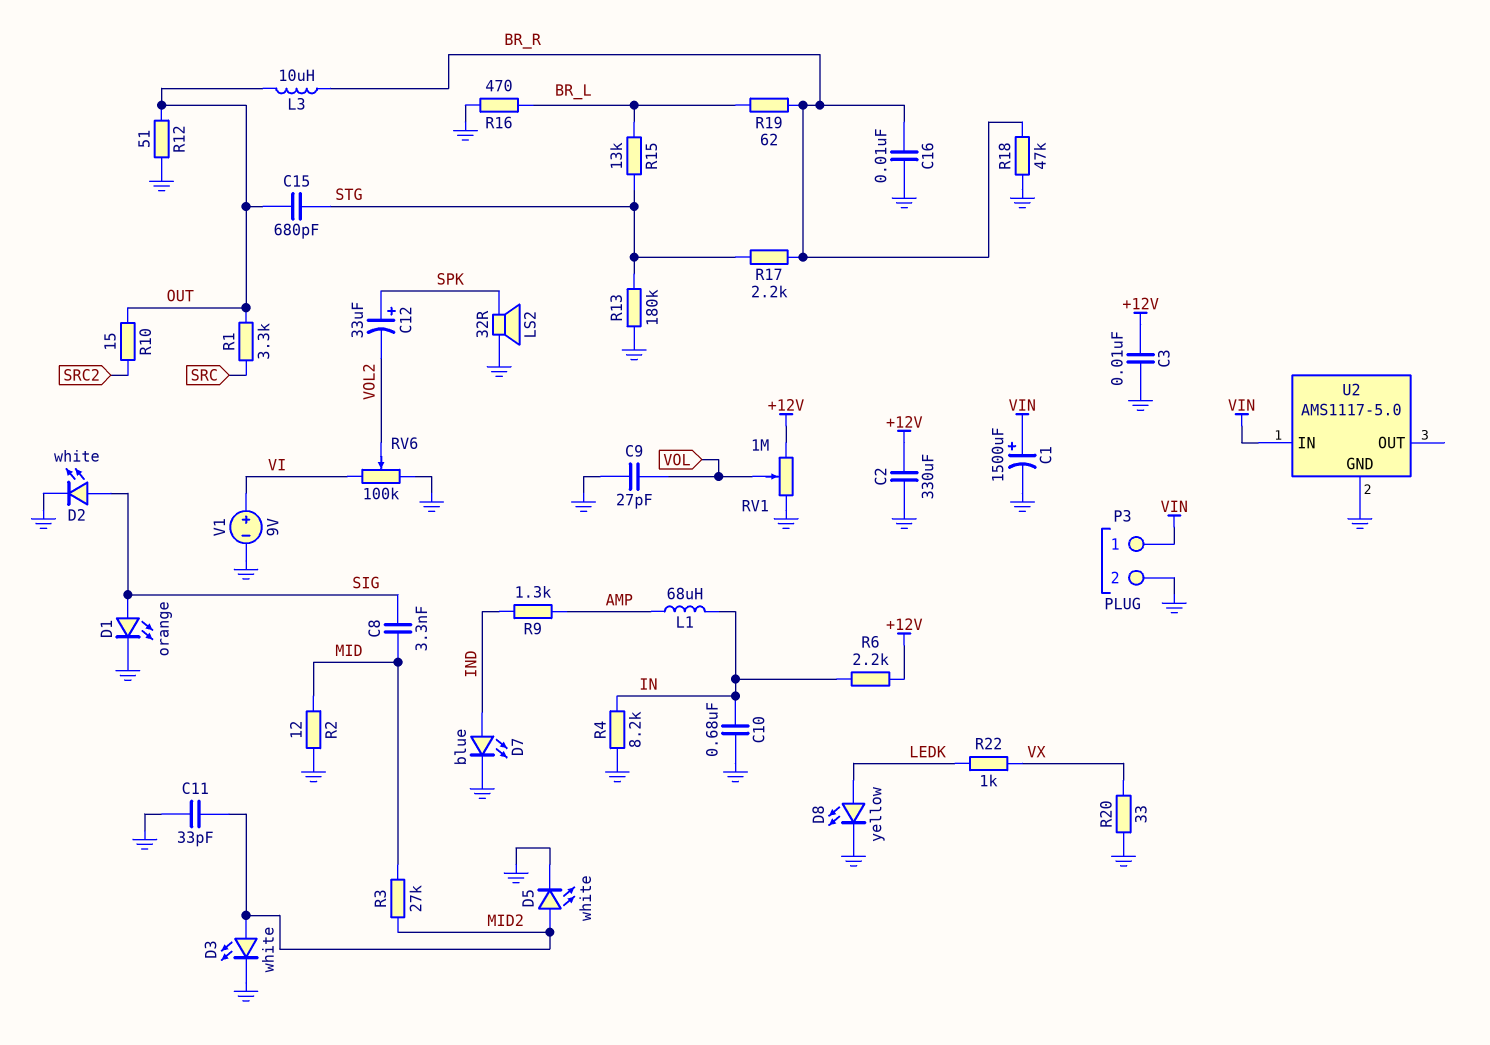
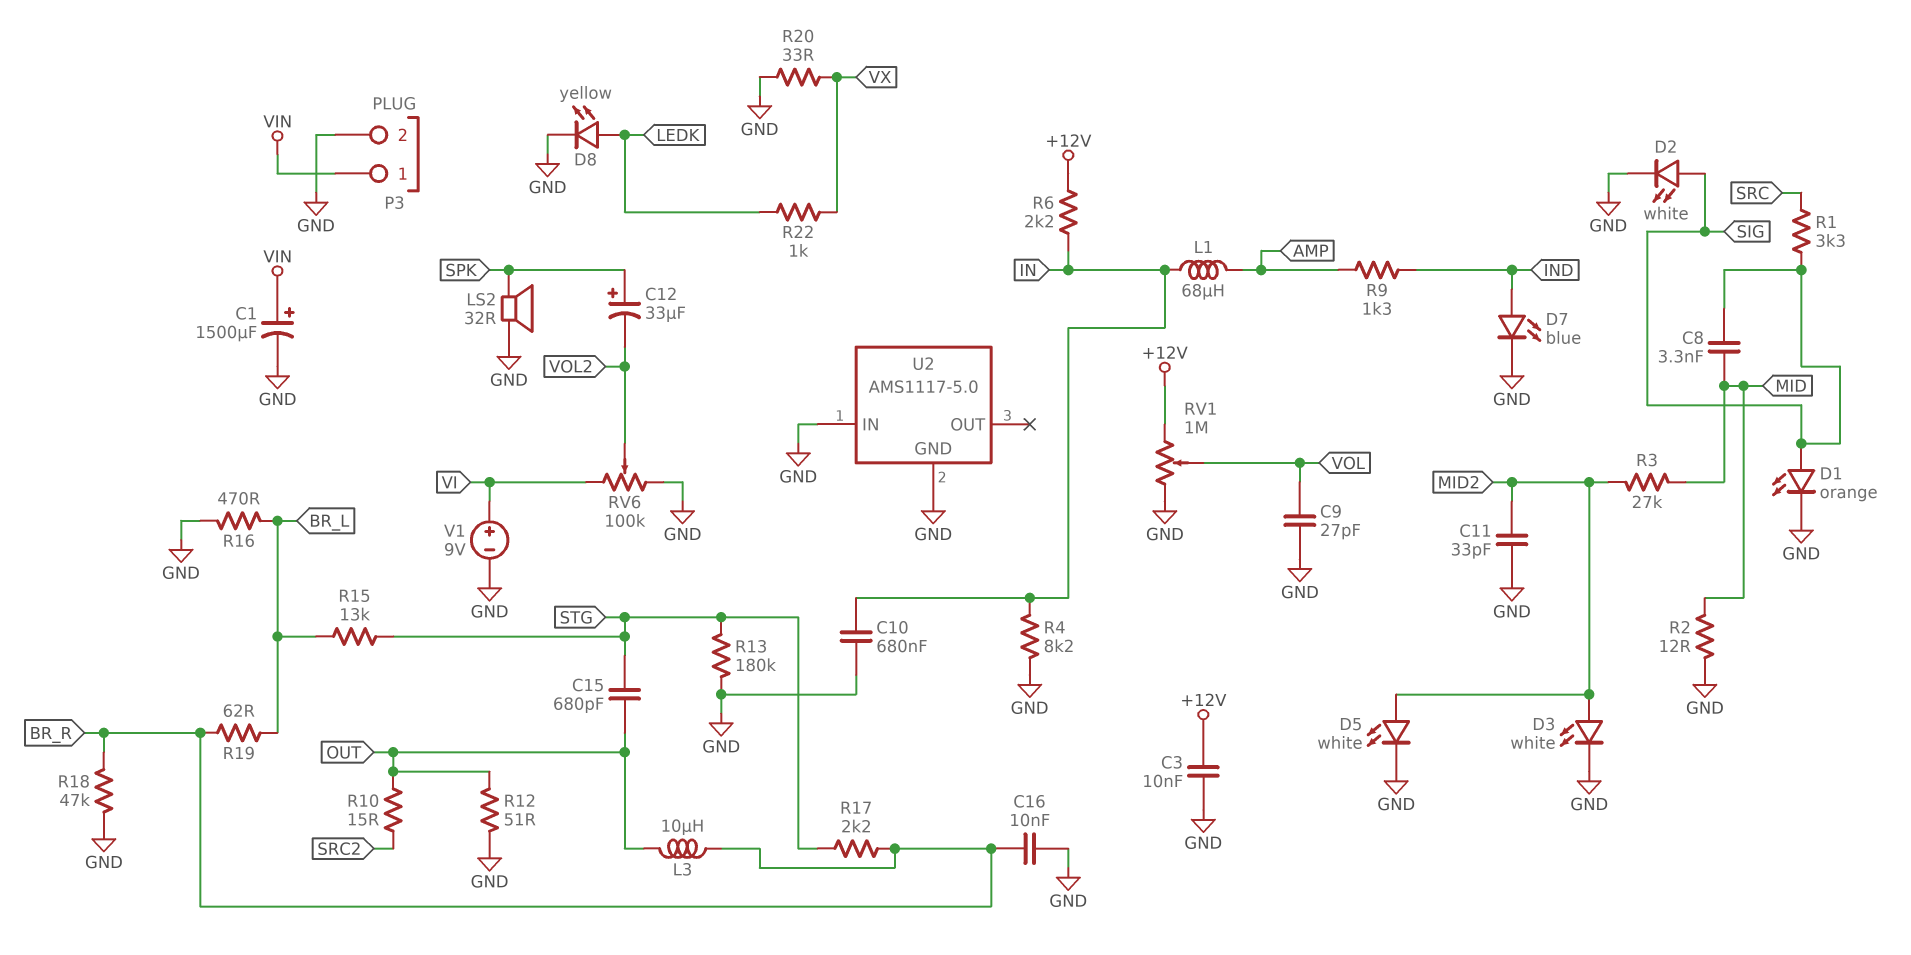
C2: 330uF (+12V, GND) -> none
R1: 3.3k (OUT, SRC) -> 3.3k (SIG, SRC)
U2 pin IN: VIN -> GND

